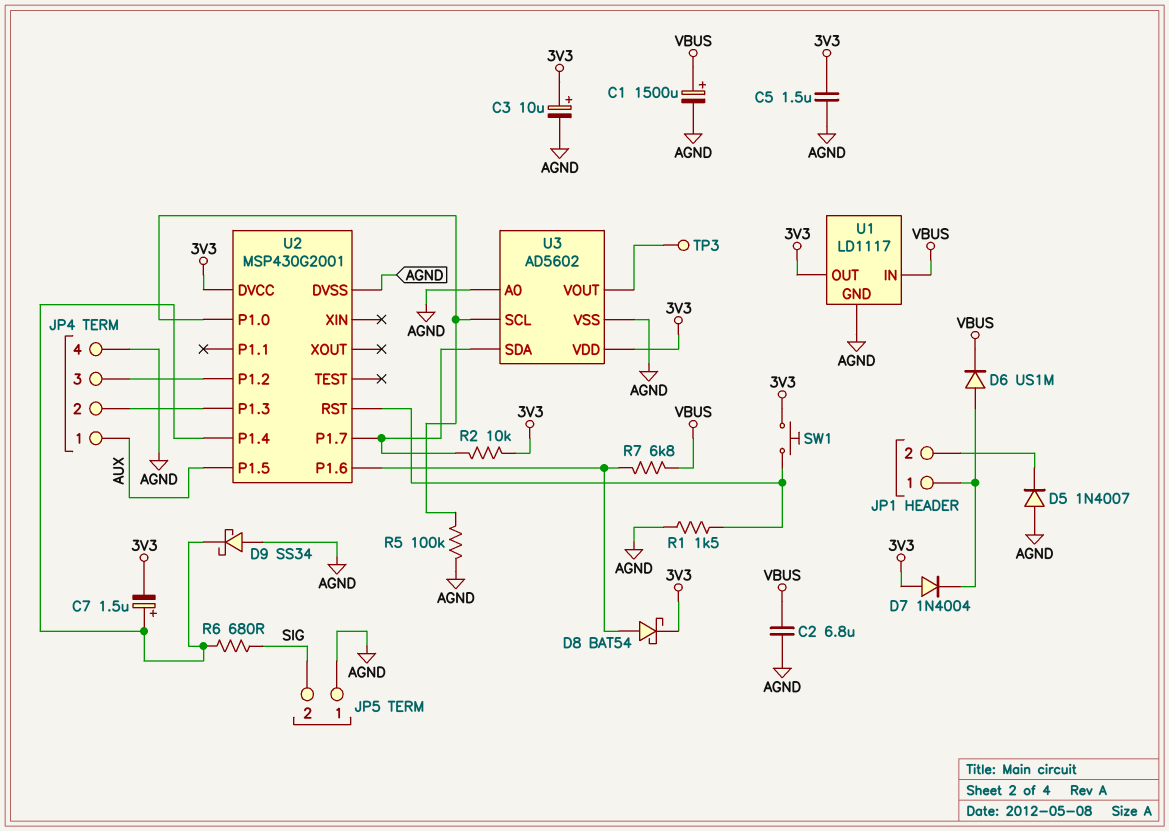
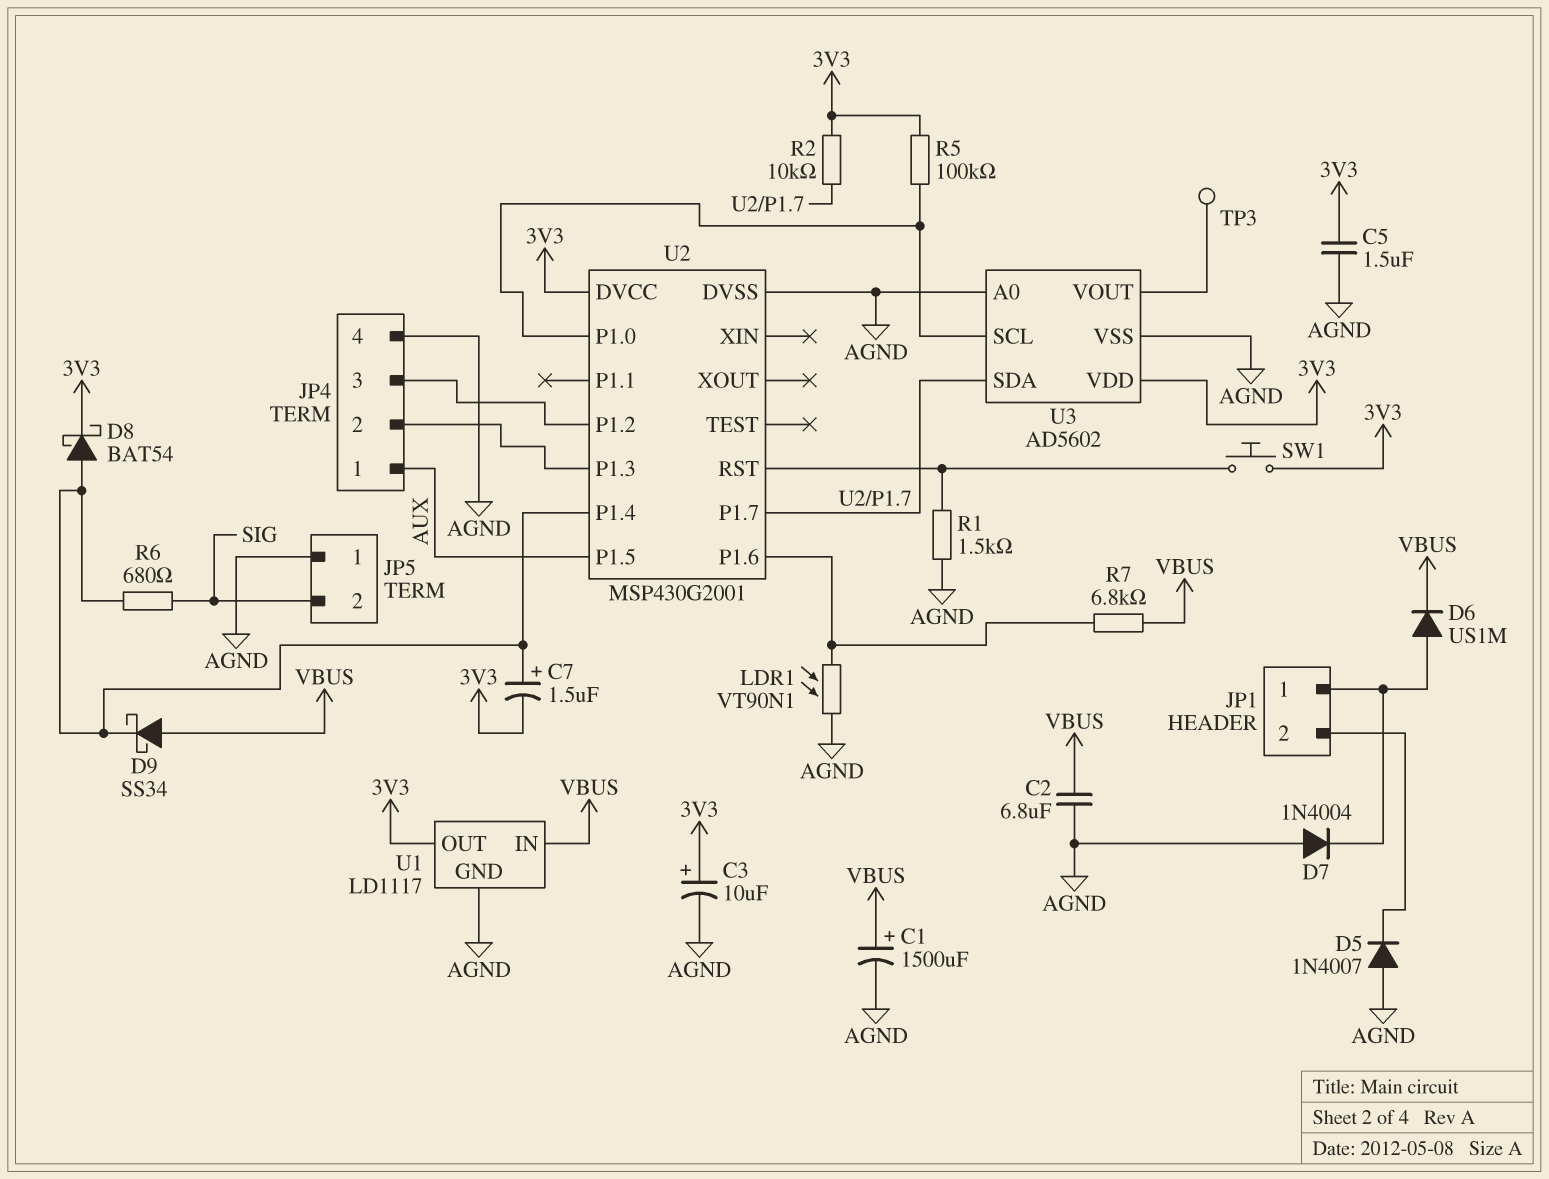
D7: diode 1N4004 (A 3V3, K JP1/1) -> diode 1N4004 (A AGND, K JP1/1)
D8: schottky BAT54 (A U2/P1.6, K 3V3) -> schottky BAT54 (A U2/P1.4, K 3V3)
D9: schottky SS34 (A AGND, K U2/P1.4) -> schottky SS34 (A VBUS, K U2/P1.4)
LDR1: none -> VT90N1 (AGND, U2/P1.6)
R5: 100k (AGND, U2/P1.0) -> 100k (3V3, U2/P1.0)

